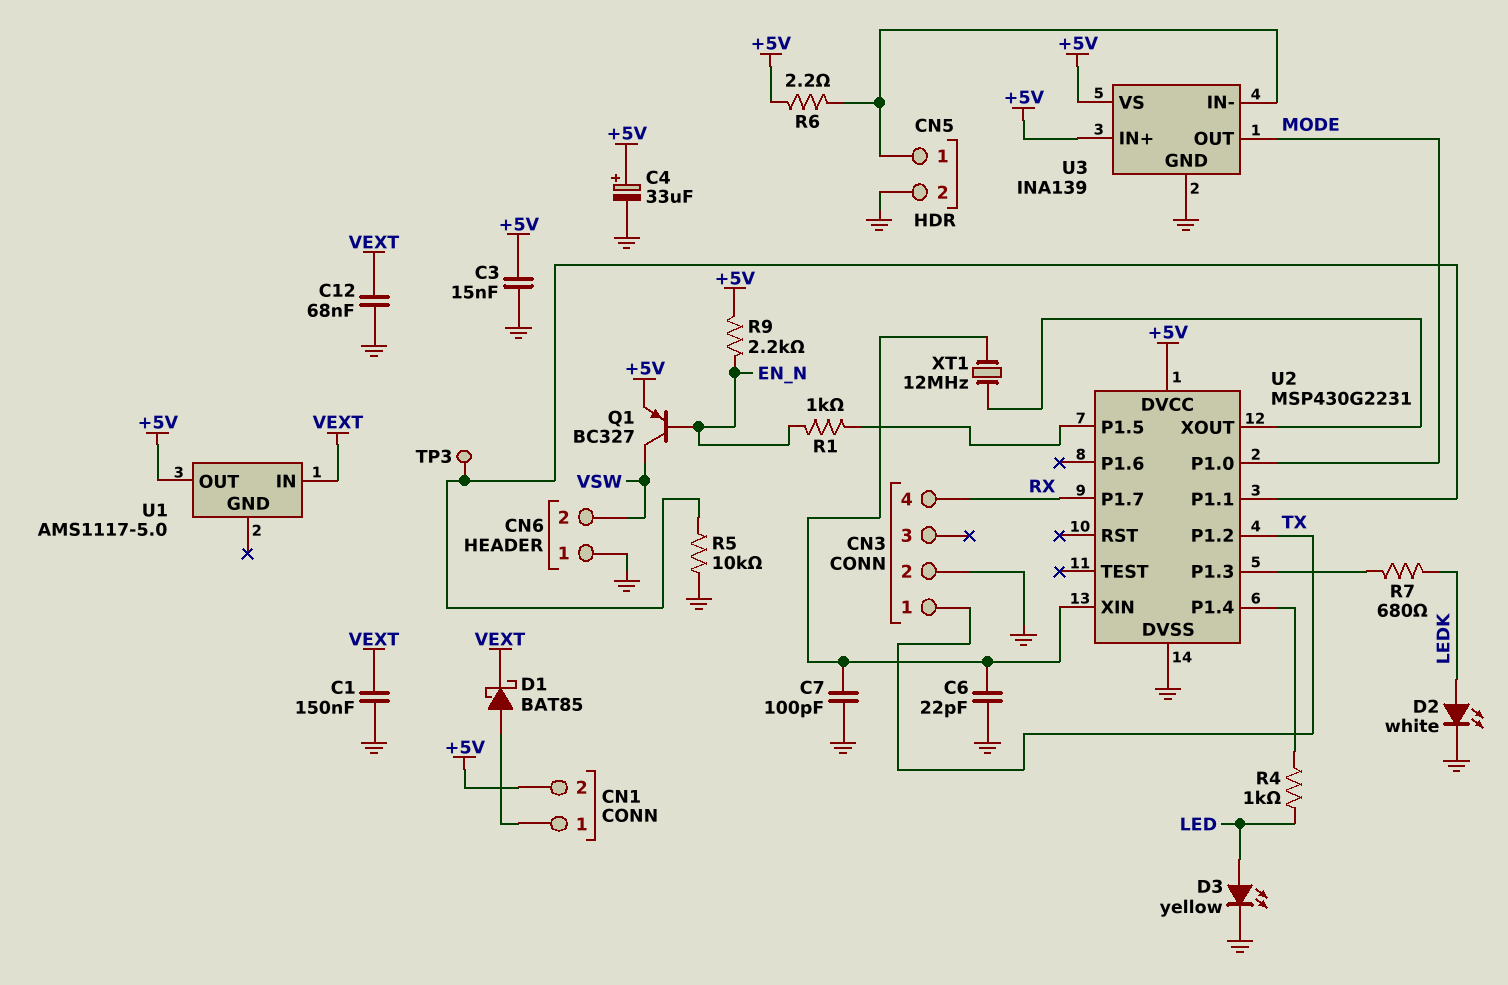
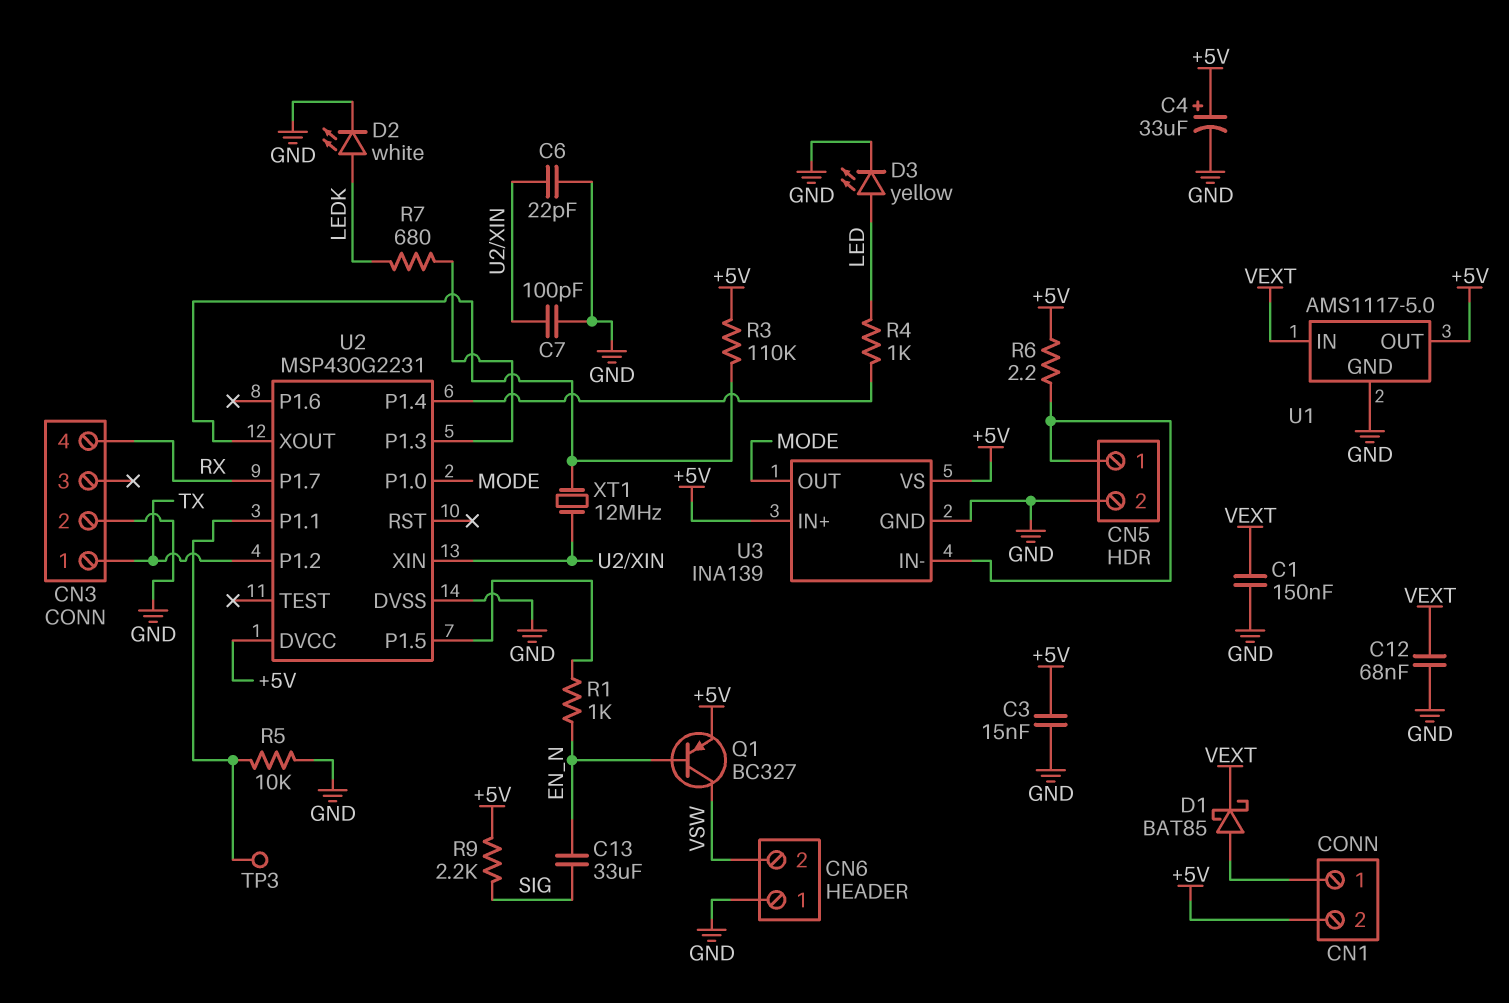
C13: none -> 33uF (EN_N, SIG)
R3: none -> 110k (+5V, U2/XOUT)
R9: 2.2k (+5V, EN_N) -> 2.2k (+5V, SIG)
U1 pin GND: none -> GND

